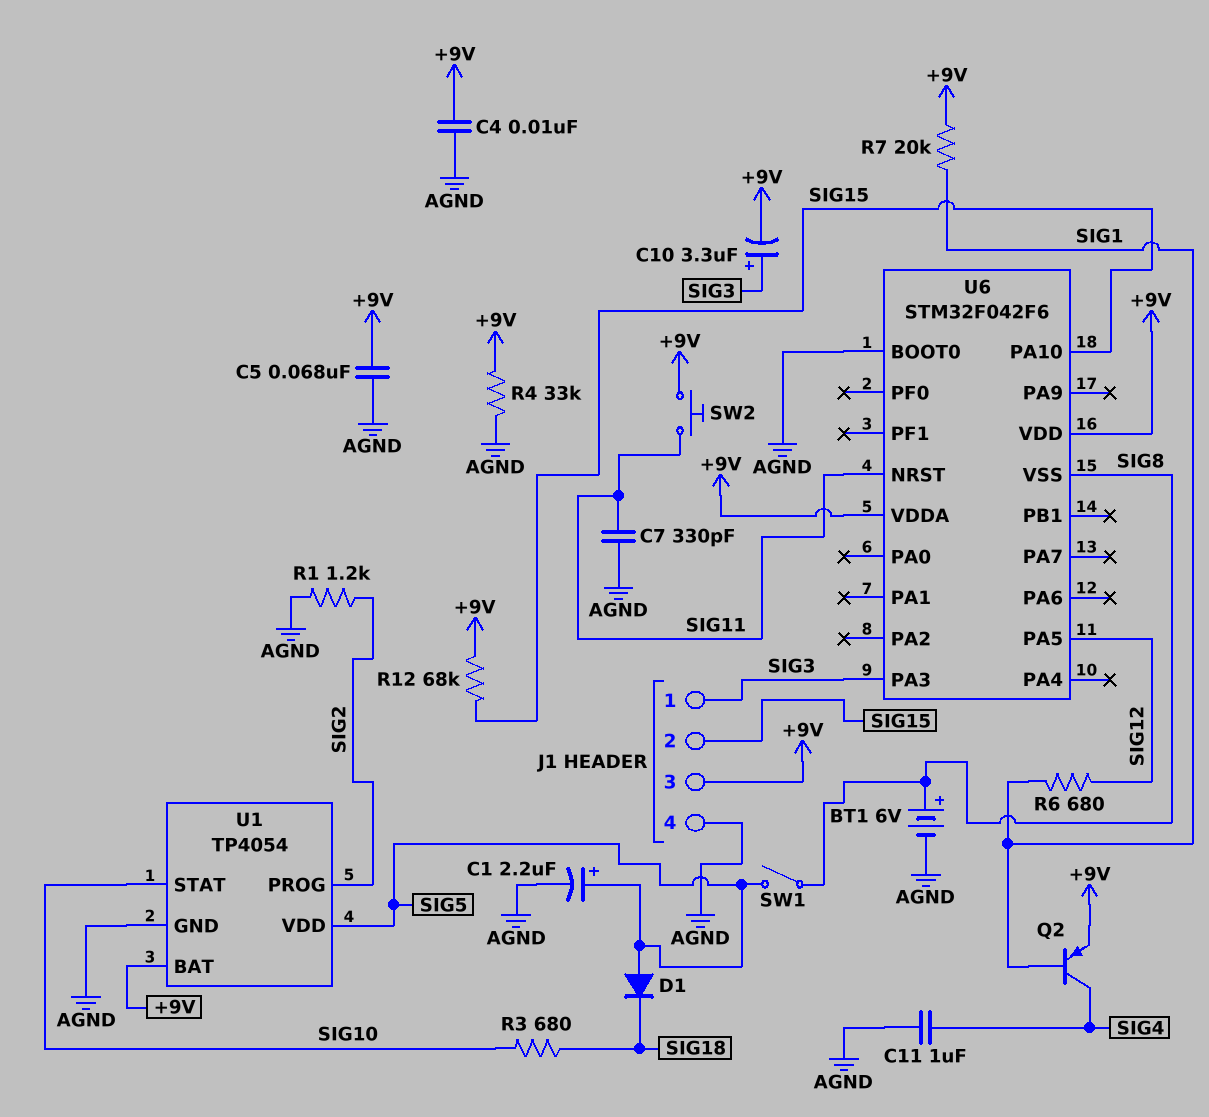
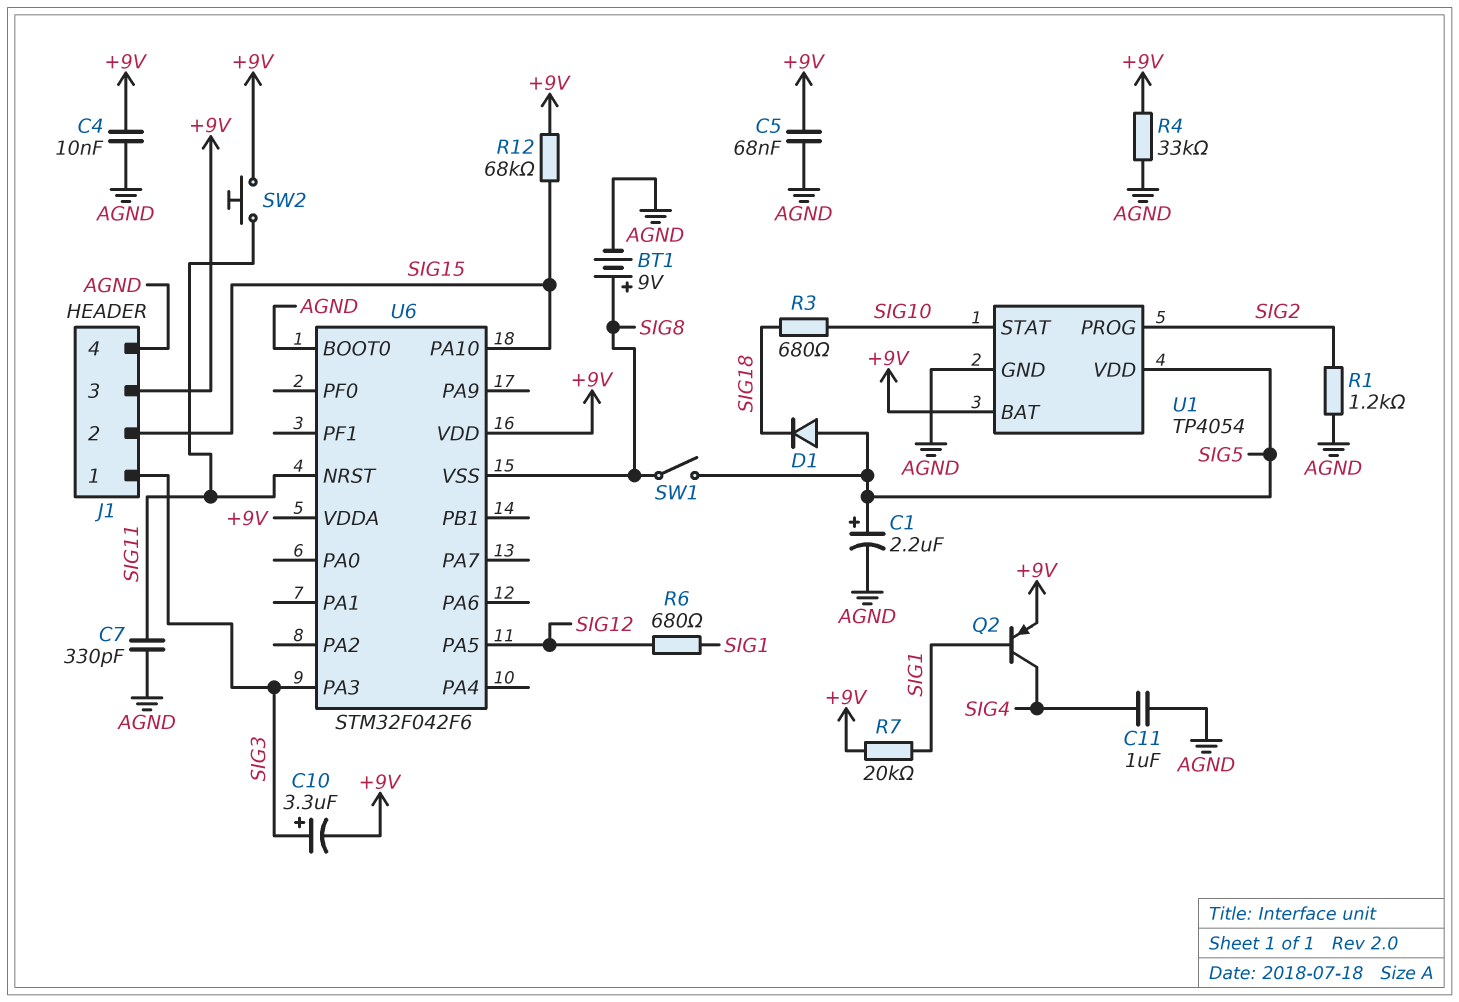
BT1: 6V (plus SIG8, minus AGND) -> 9V (plus SIG8, minus AGND)

